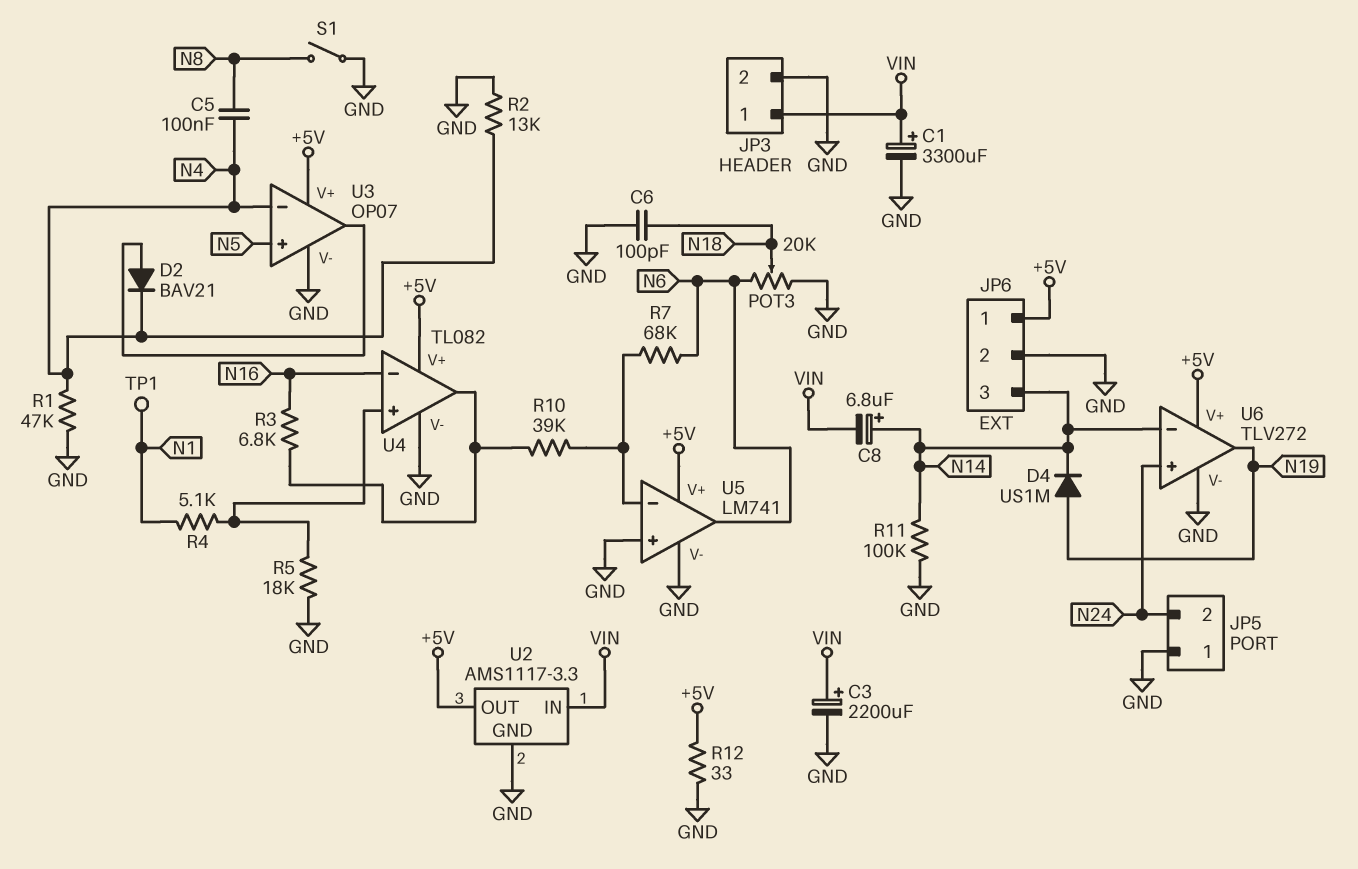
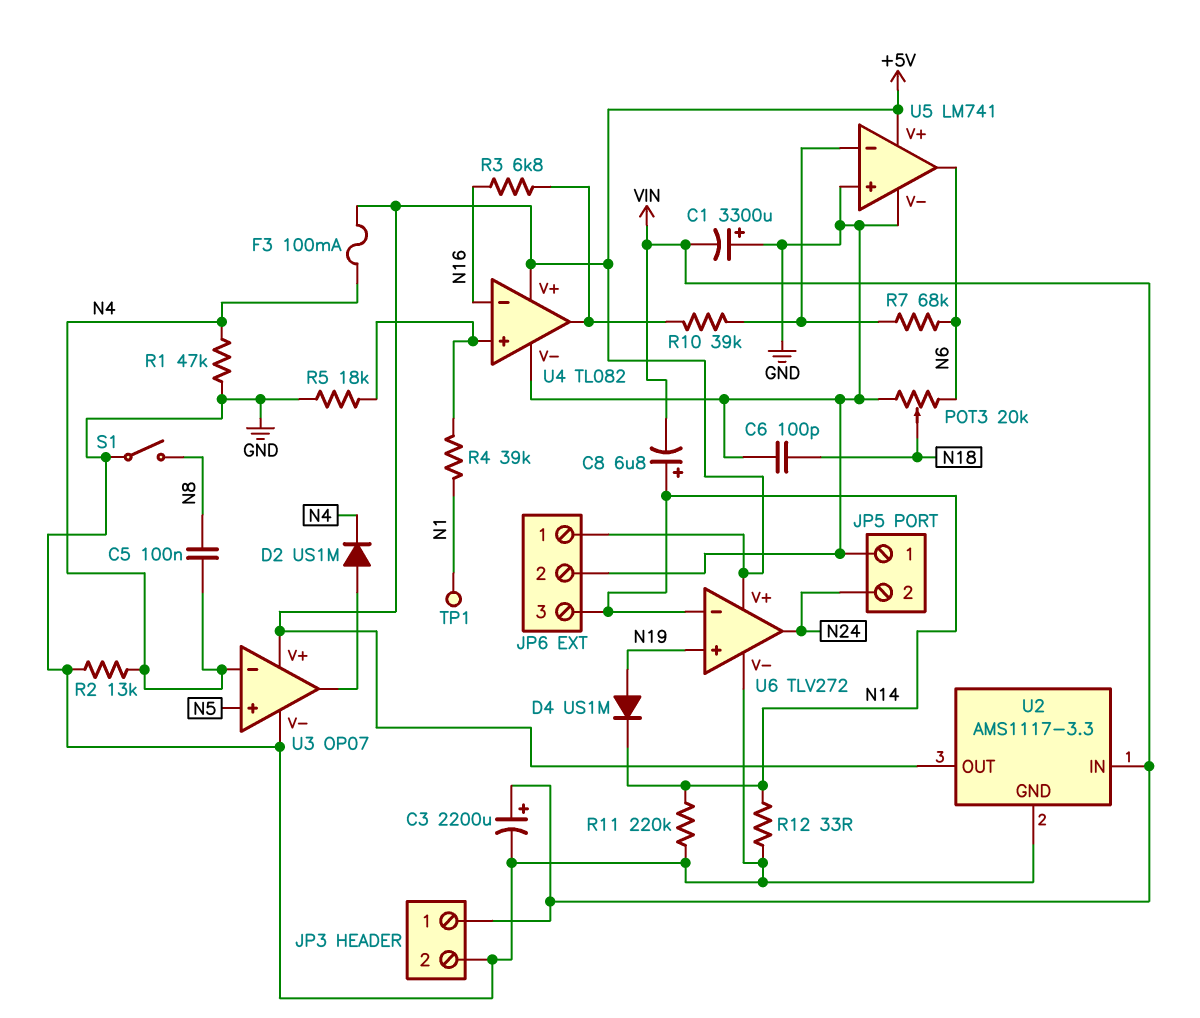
C1: 3300uF (plus VIN, minus GND) -> 3300uF (plus GND, minus VIN)
D2: diode BAV21 (A U3/out, K N4) -> diode US1M (A U3/out, K N4)
F3: none -> 100mA (+5V, N4)
R4: 5.1k (N1, U4/in+) -> 39k (N1, U4/in+)
R11: 100k (GND, N14) -> 220k (GND, N14)
R12: 33 (+5V, GND) -> 33 (GND, N14)
U6 pin in+: N24 -> N19
U6 pin out: N19 -> N24

